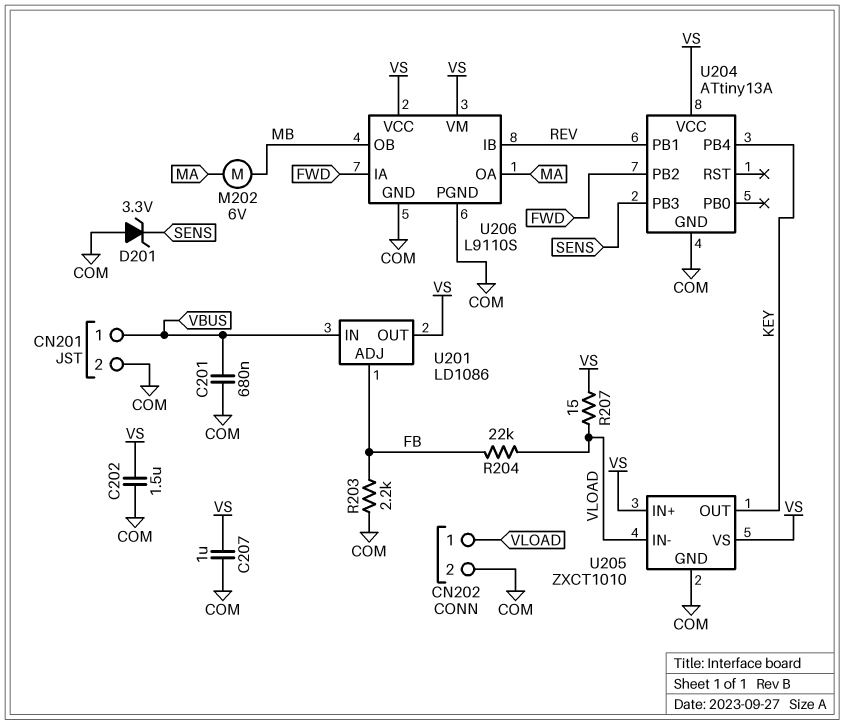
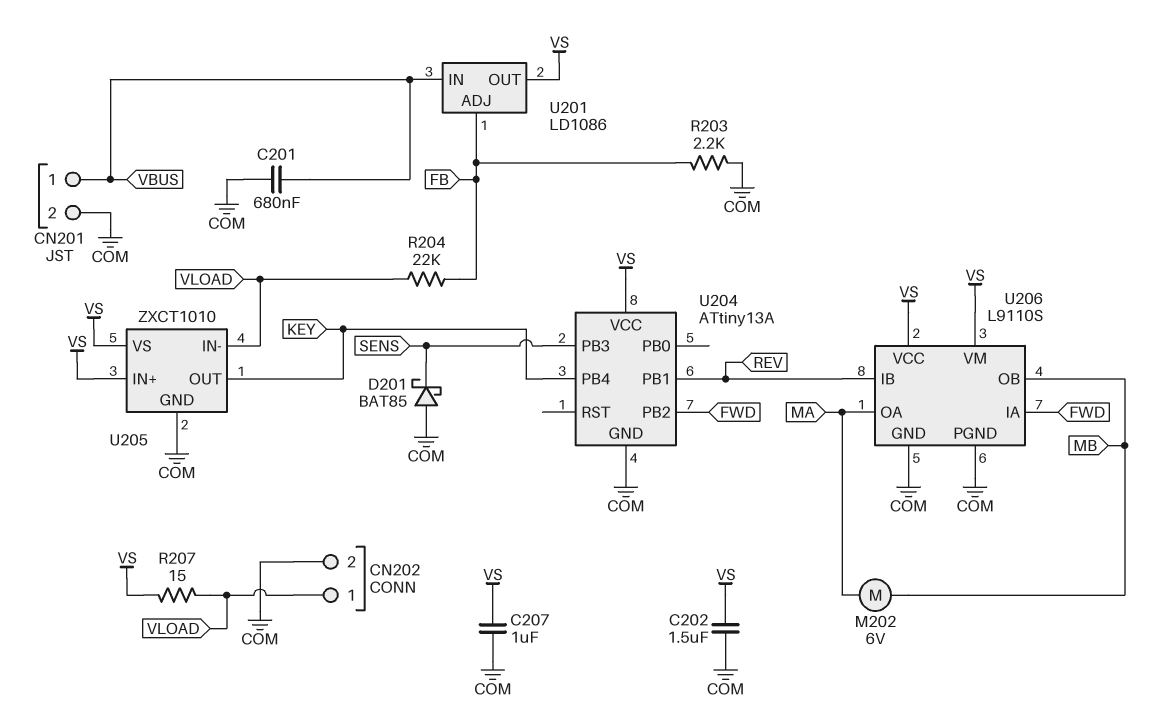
D201: zener 3.3V (A COM, K SENS) -> schottky BAT85 (A COM, K SENS)

